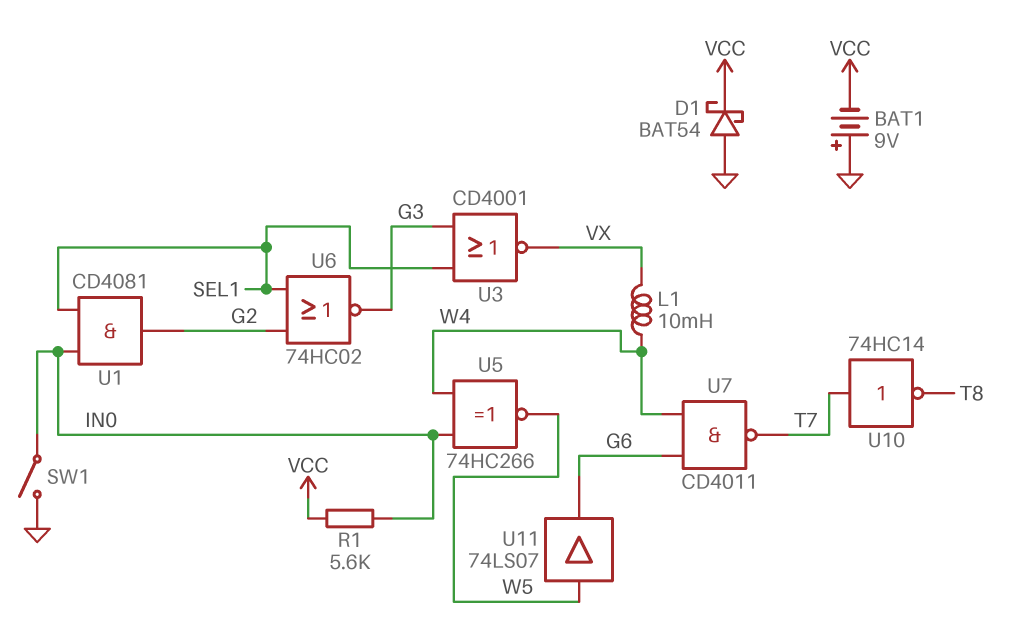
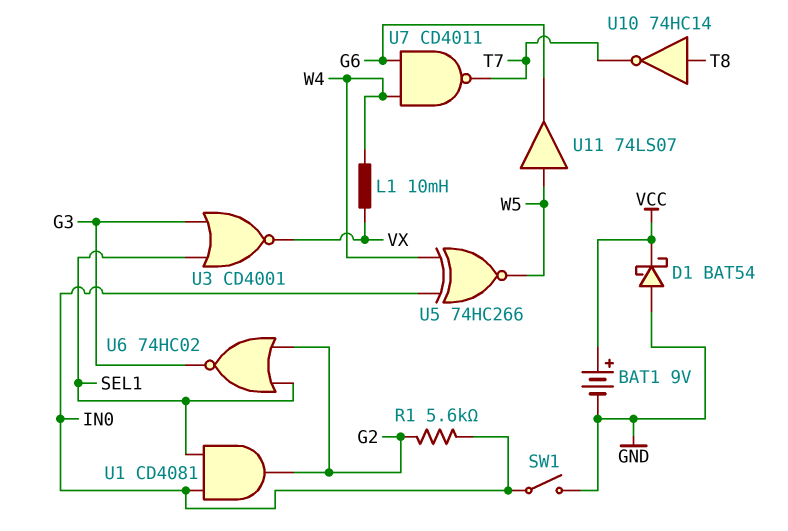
BAT1: 9V (plus GND, minus VCC) -> 9V (plus VCC, minus GND)
R1: 5.6k (IN0, VCC) -> 5.6k (G2, IN0)
U10: NOT 74HC14 (in T7, out T8) -> NOT 74HC14 (in T8, out T7)

